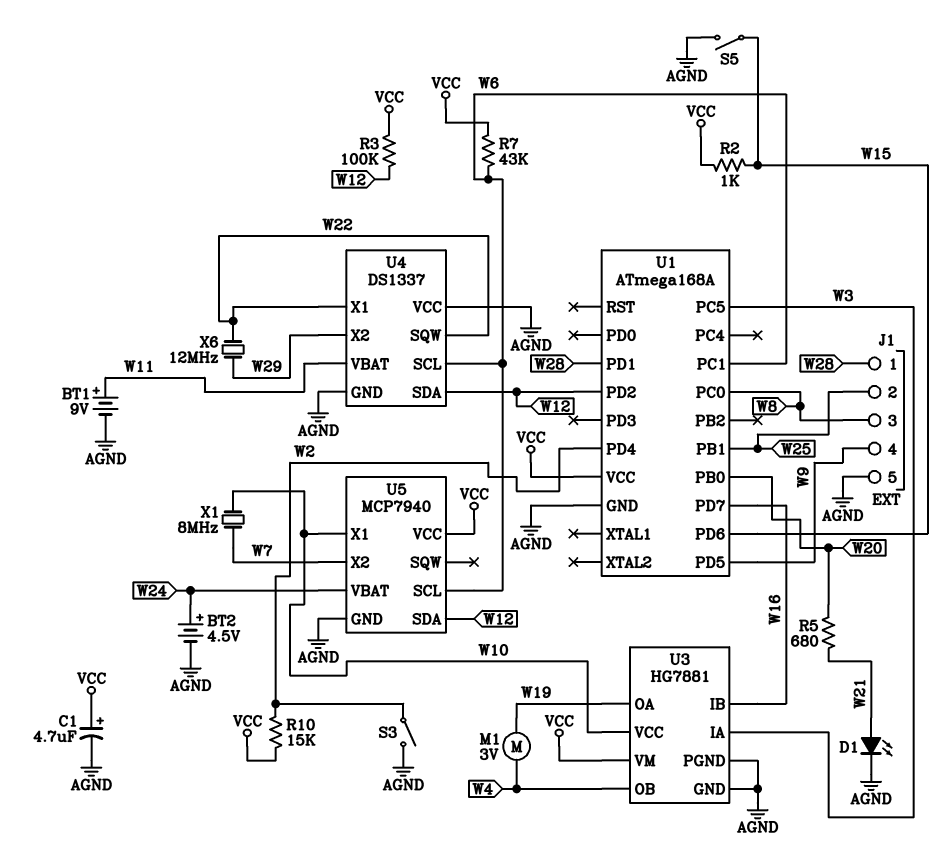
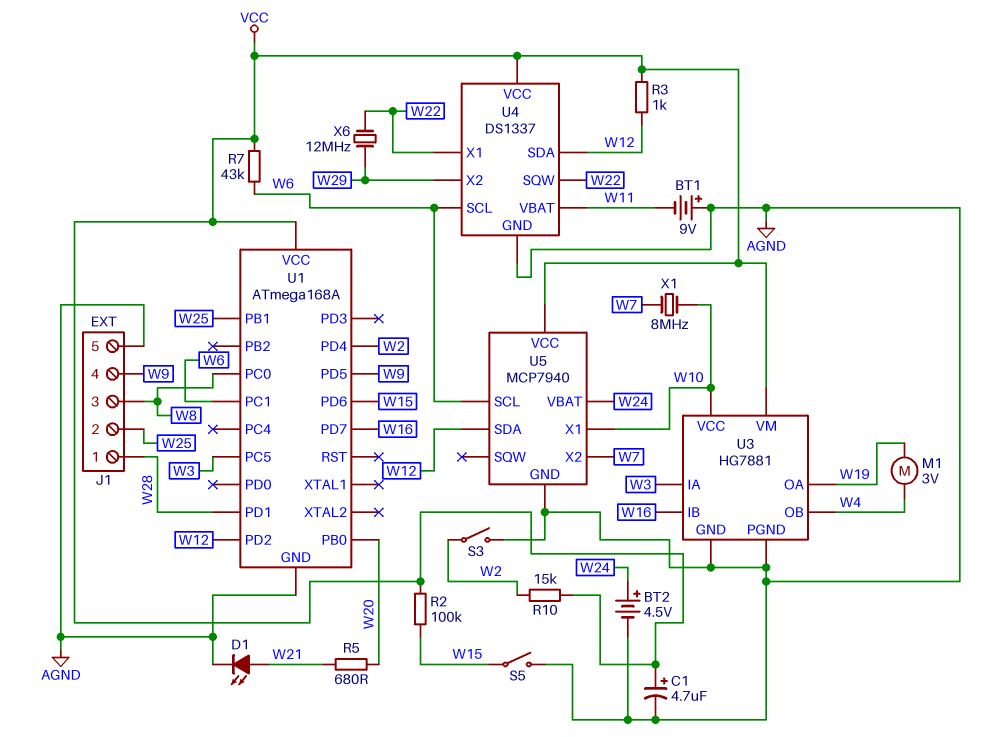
BT1: 9V (plus W11, minus AGND) -> 9V (plus AGND, minus W11)
R2: 1k (VCC, W15) -> 100k (VCC, W15)
R3: 100k (VCC, W12) -> 1k (VCC, W12)
U4 pin VCC: AGND -> VCC

